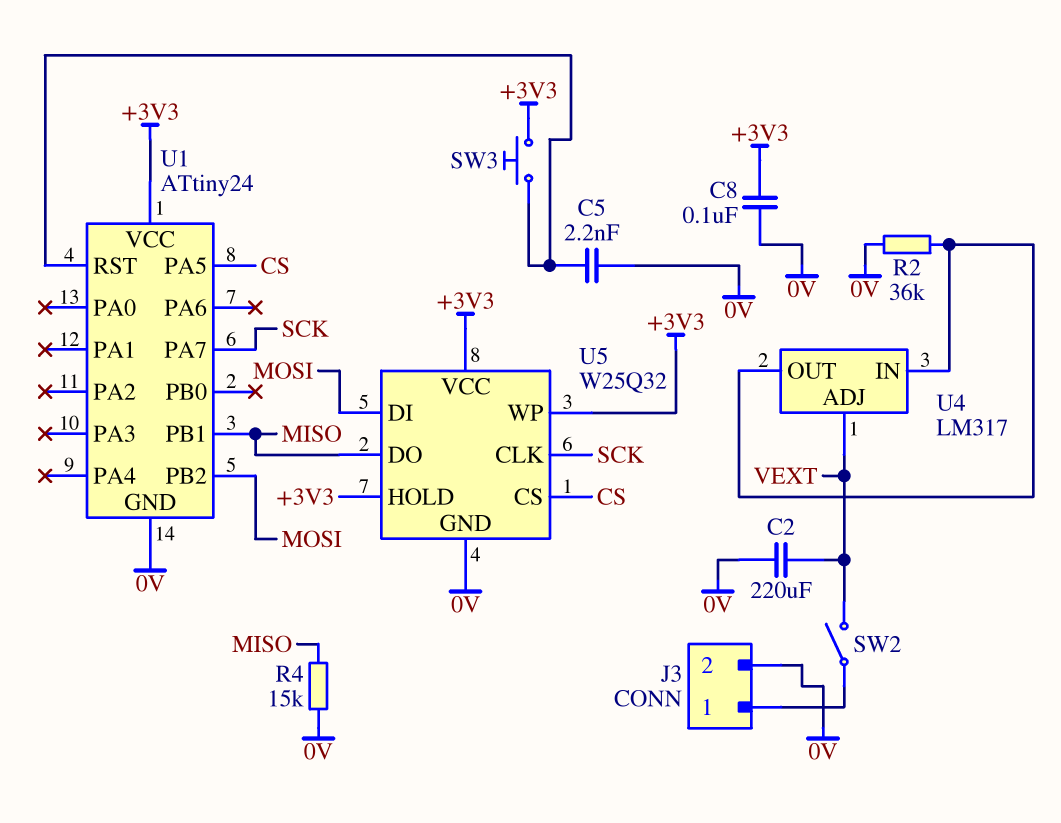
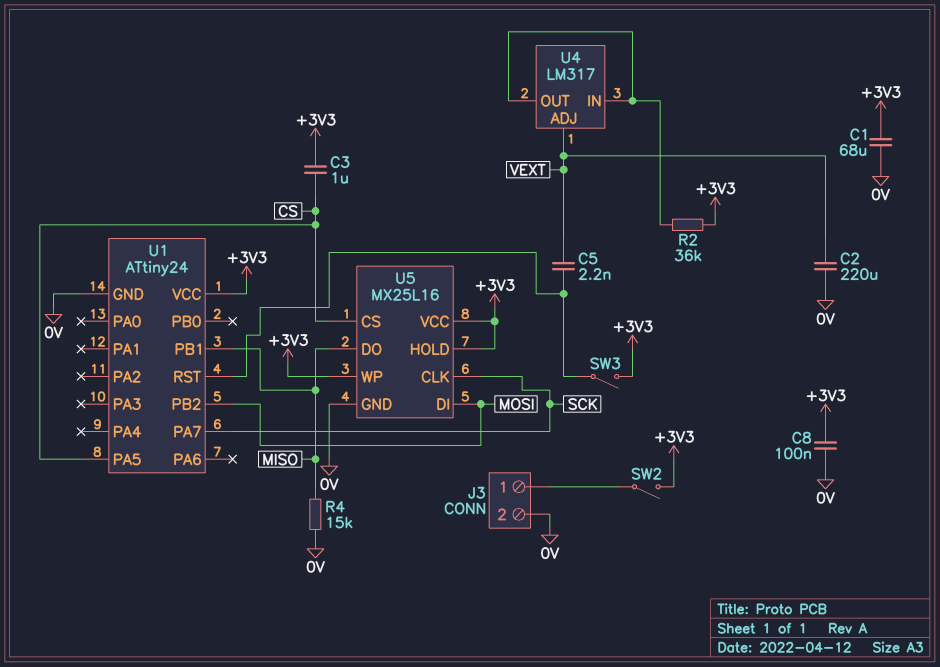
C1: none -> 68uF (+3V3, 0V)
C3: none -> 1uF (+3V3, CS)
C5: 2.2nF (0V, U1/RST) -> 2.2nF (U1/RST, VEXT)
R2: 36k (0V, U4/IN) -> 36k (+3V3, U4/IN)
SW2: switch (J3/1, VEXT) -> switch (+3V3, J3/1)
SW3: button (+3V3, U1/RST) -> switch (+3V3, U1/RST)
U5: W25Q32 -> MX25L16

